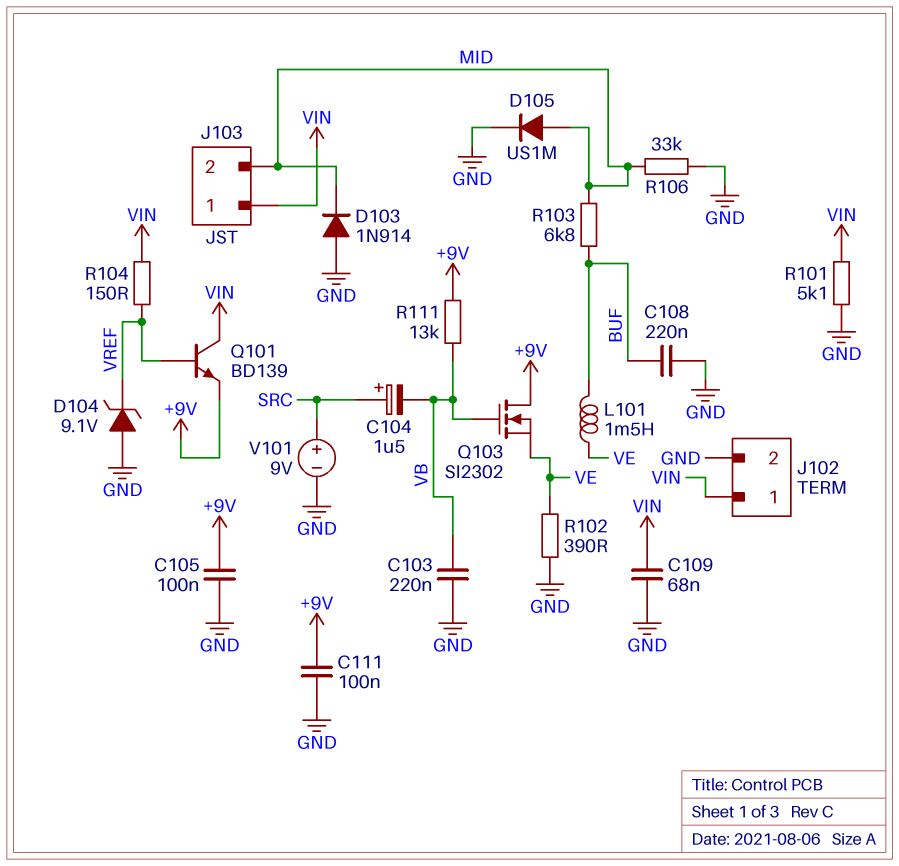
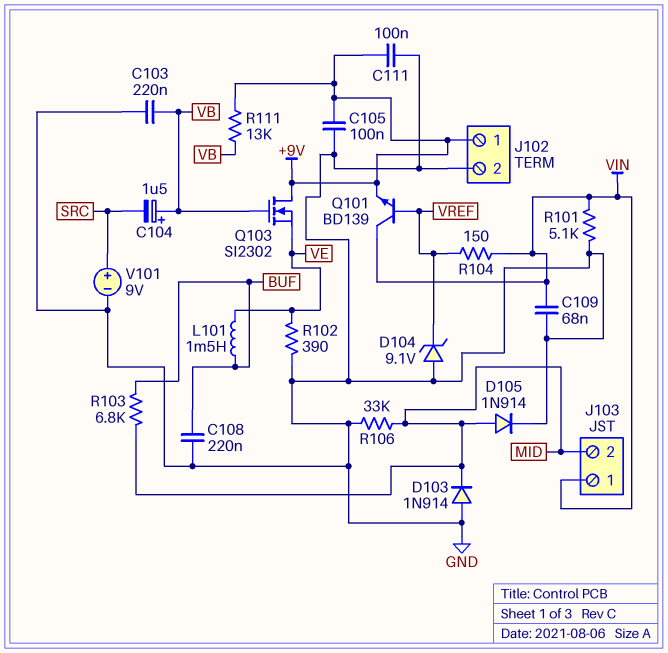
C104: 1.5uF (plus SRC, minus VB) -> 1.5uF (plus VB, minus SRC)
D105: diode US1M (A MID, K GND) -> diode 1N914 (A MID, K GND)
J102 pin 1: VIN -> +9V

